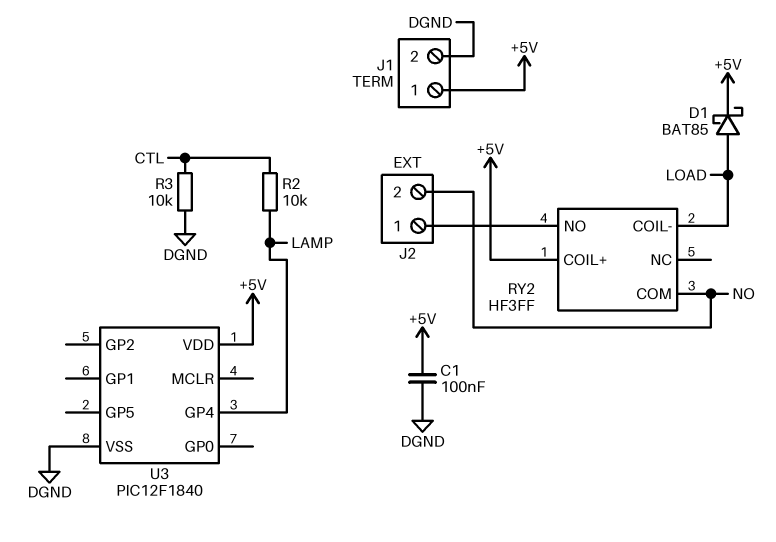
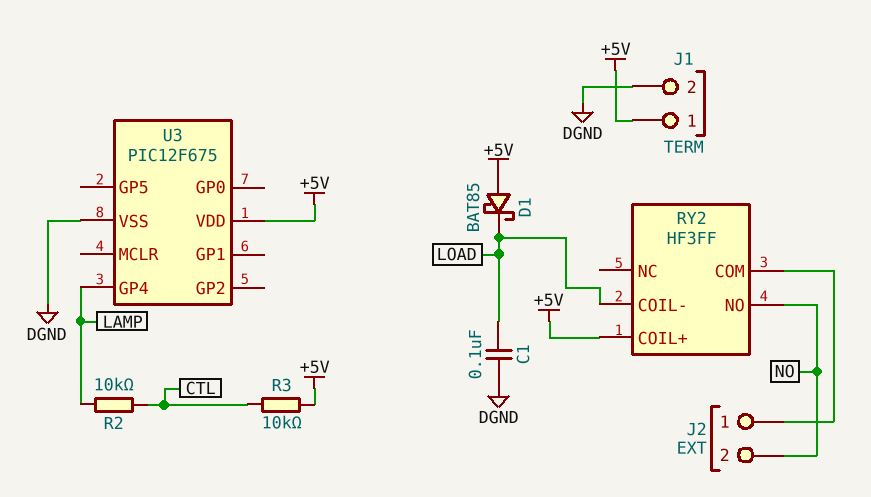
C1: 100nF (+5V, DGND) -> 100nF (DGND, LOAD)
D1: schottky BAT85 (A LOAD, K +5V) -> schottky BAT85 (A +5V, K LOAD)
R3: 10k (CTL, DGND) -> 10k (+5V, CTL)
RY2 pin COM: NO -> J2/1
RY2 pin NO: J2/1 -> NO
U3: PIC12F1840 -> PIC12F675

